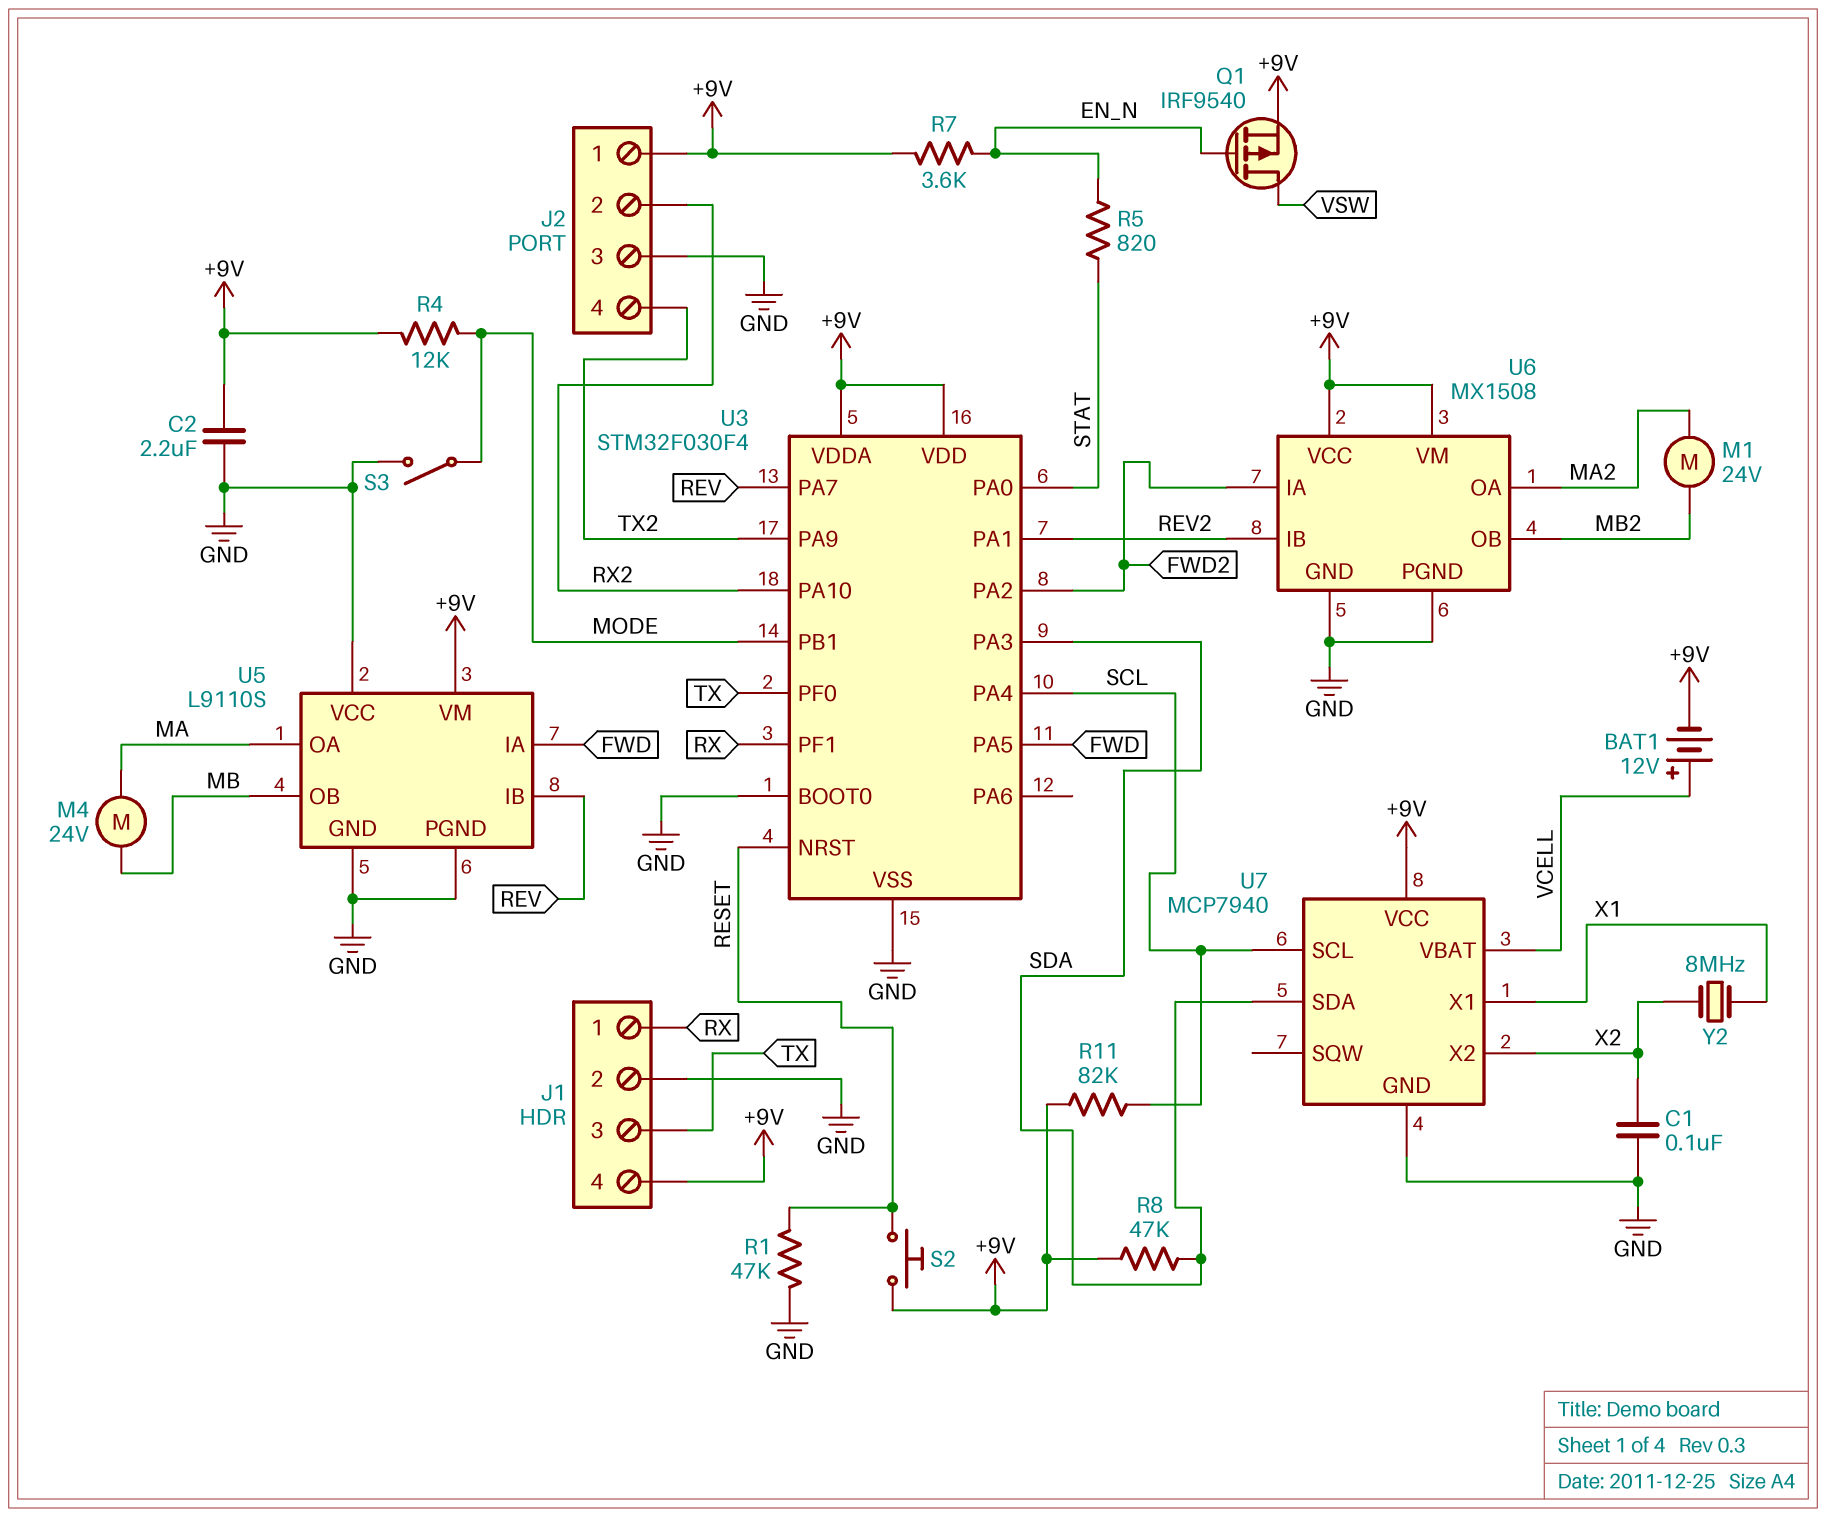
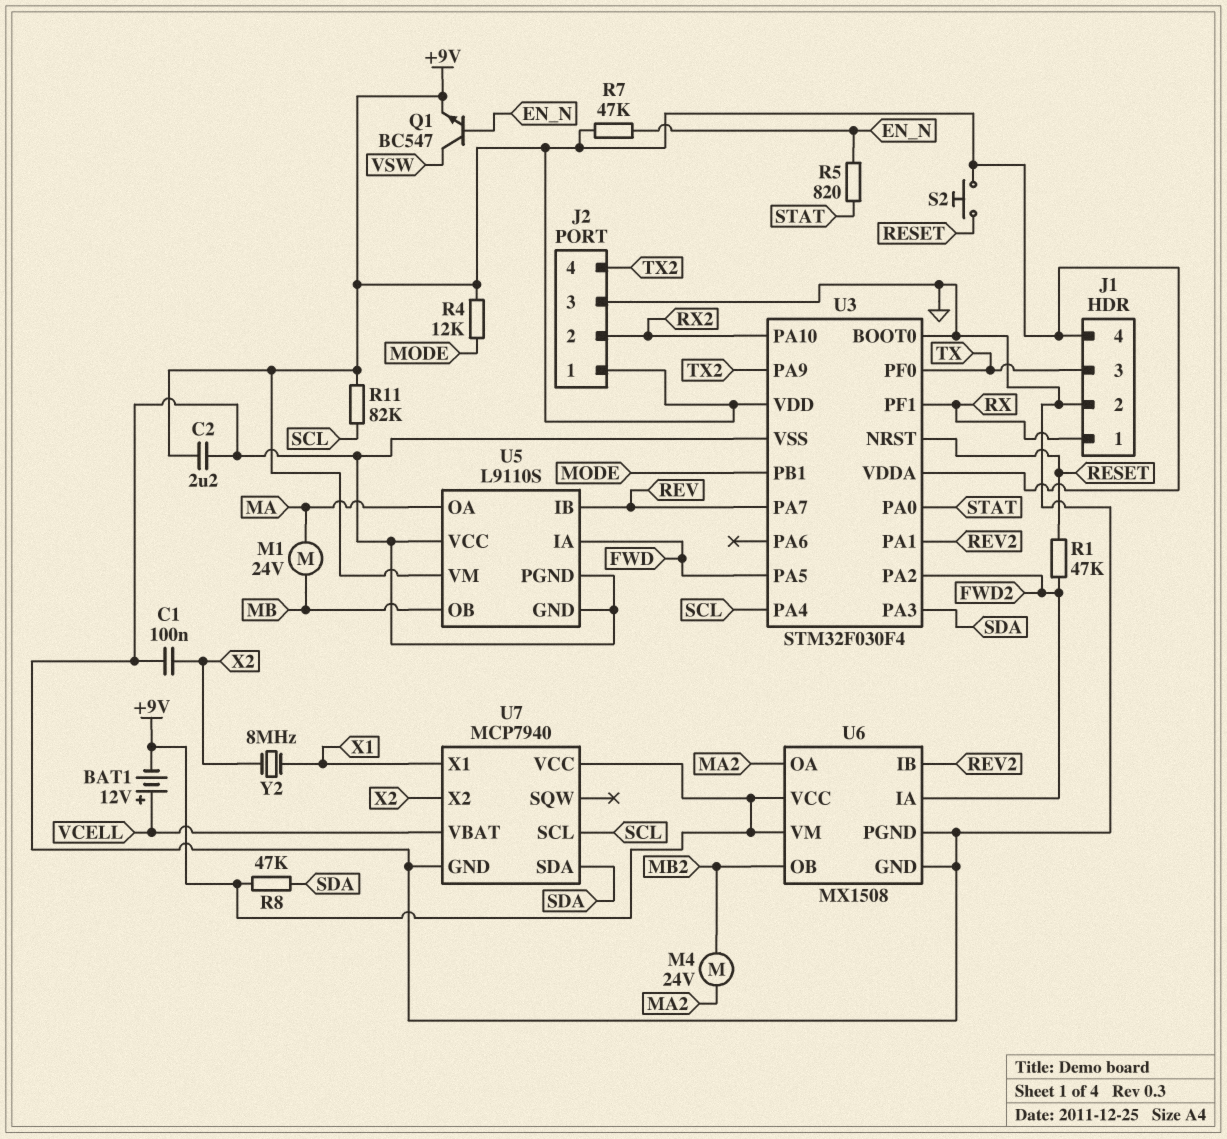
M1: motor 24V (MA2, MB2) -> motor 24V (MA, MB)
M4: motor 24V (MA, MB) -> motor 24V (MA2, MB2)
Q1: PMOS IRF9540 (G EN_N, D VSW, S +9V) -> NPN BC547 (B EN_N, C VSW, E +9V)
R1: 47k (GND, RESET) -> 47k (FWD2, RESET)
R7: 3.6k (+9V, EN_N) -> 47k (+9V, EN_N)
S3: switch (GND, MODE) -> none

